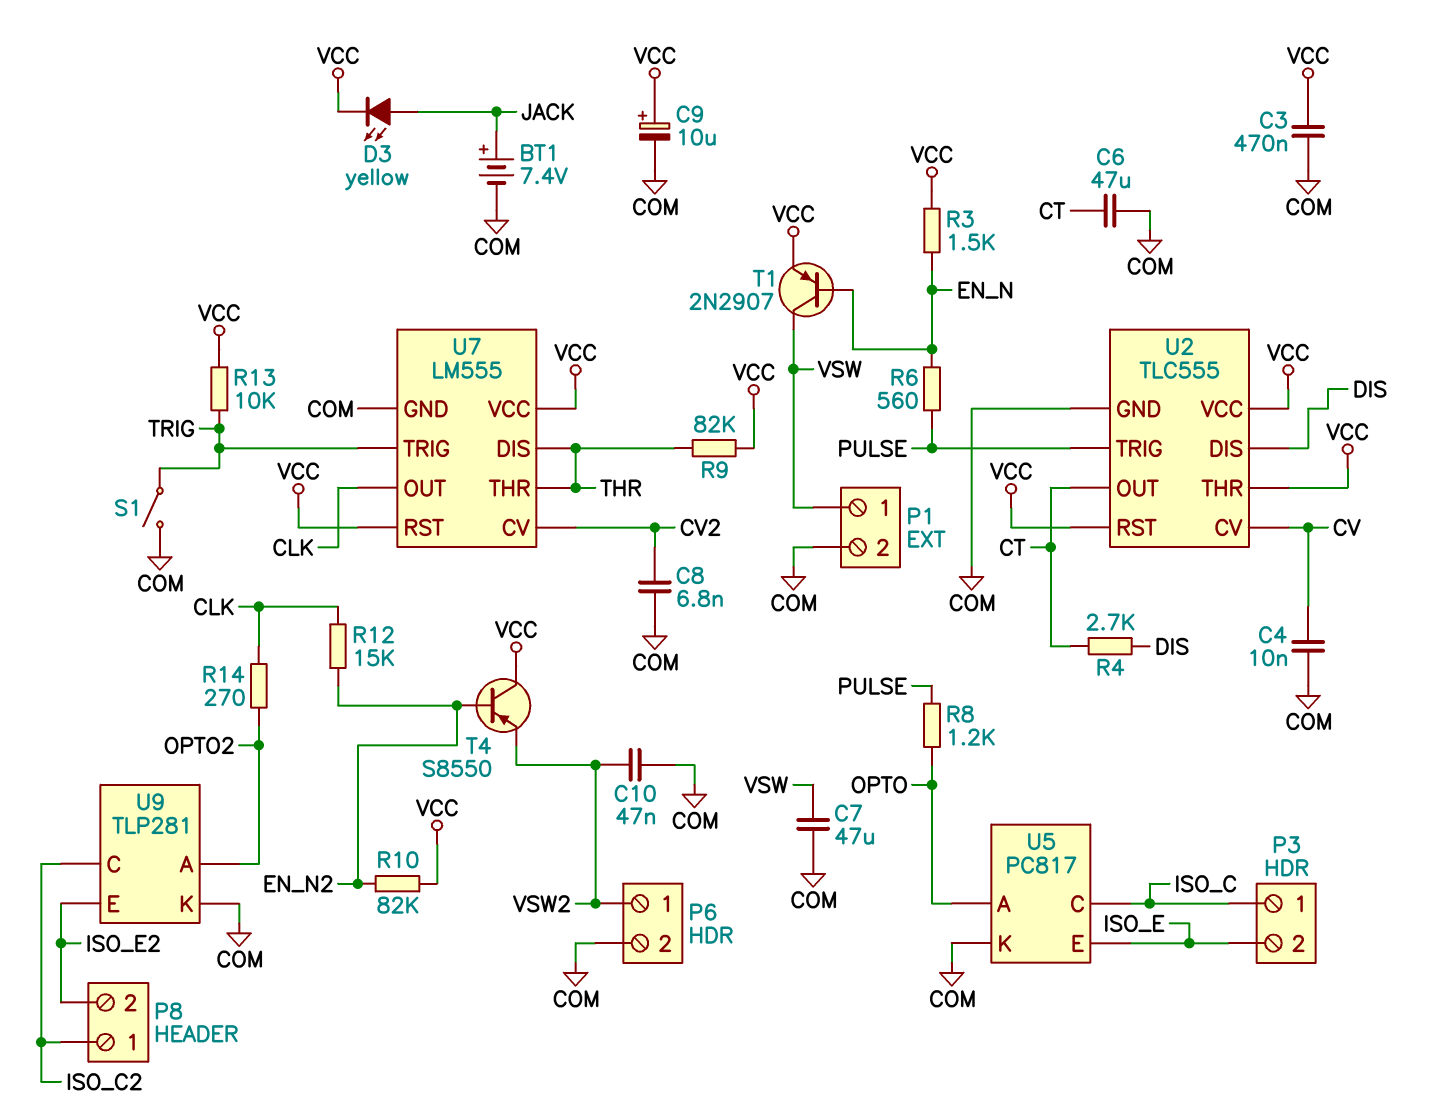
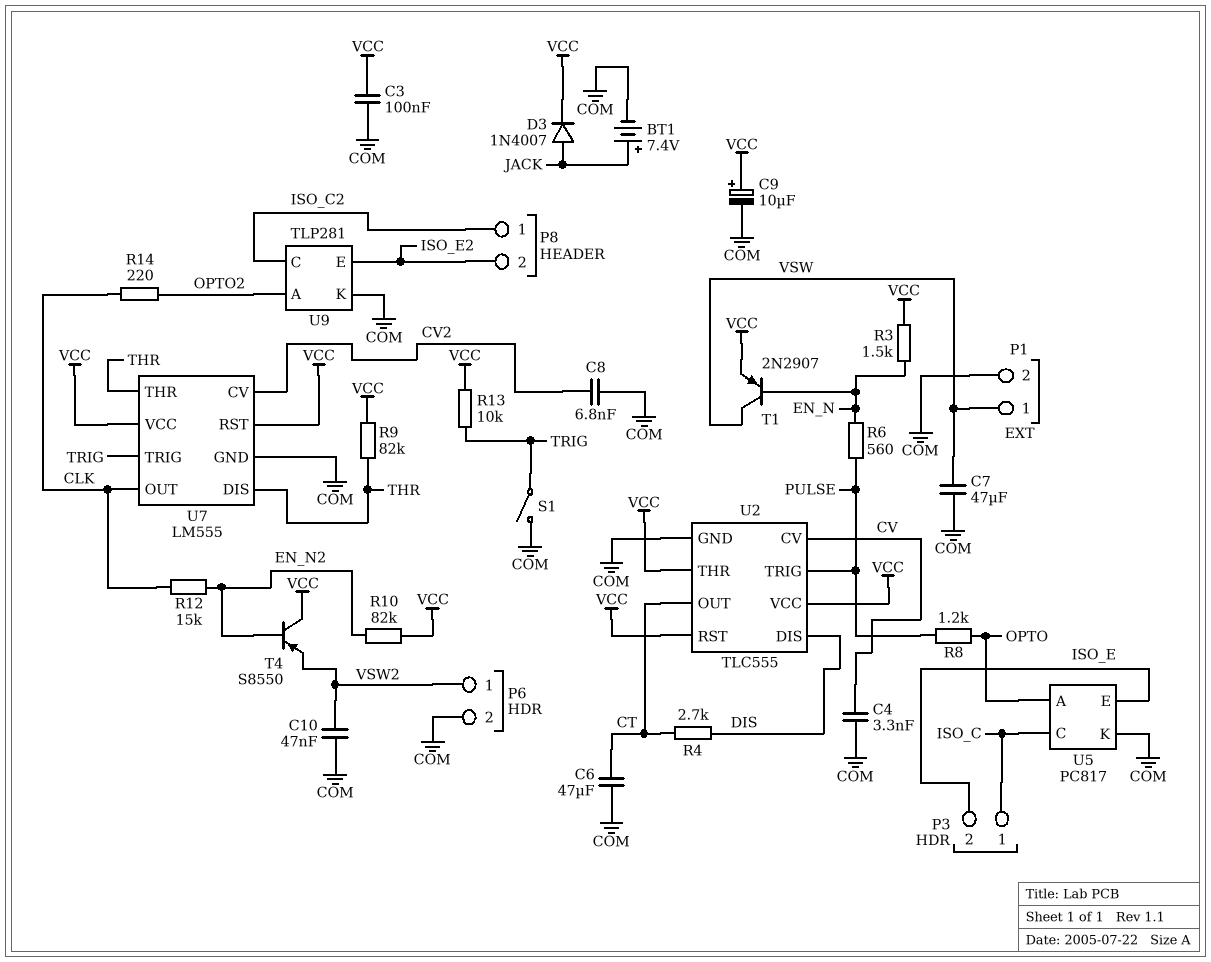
C3: 470nF (COM, VCC) -> 100nF (COM, VCC)
C4: 10nF (COM, CV) -> 3.3nF (COM, CV)
D3: LED yellow (A JACK, K VCC) -> diode 1N4007 (A JACK, K VCC)
R14: 270 (CLK, OPTO2) -> 220 (CLK, OPTO2)

